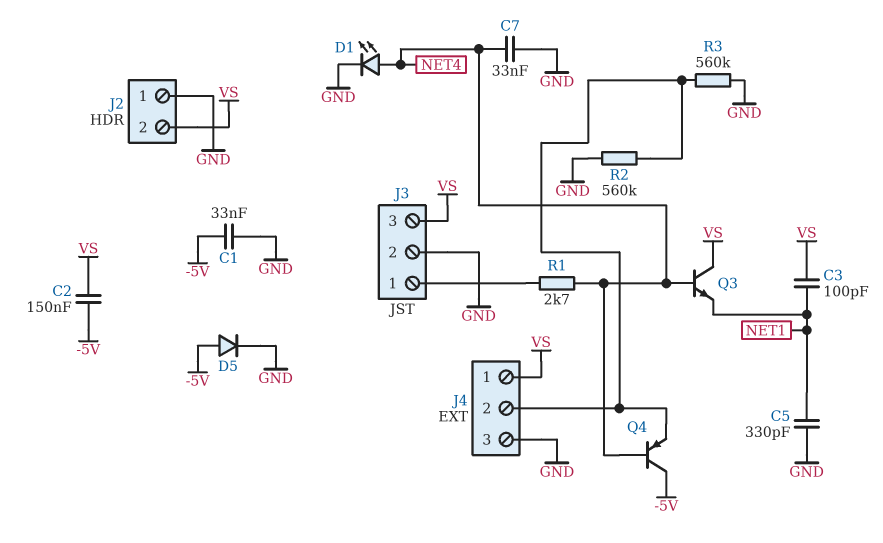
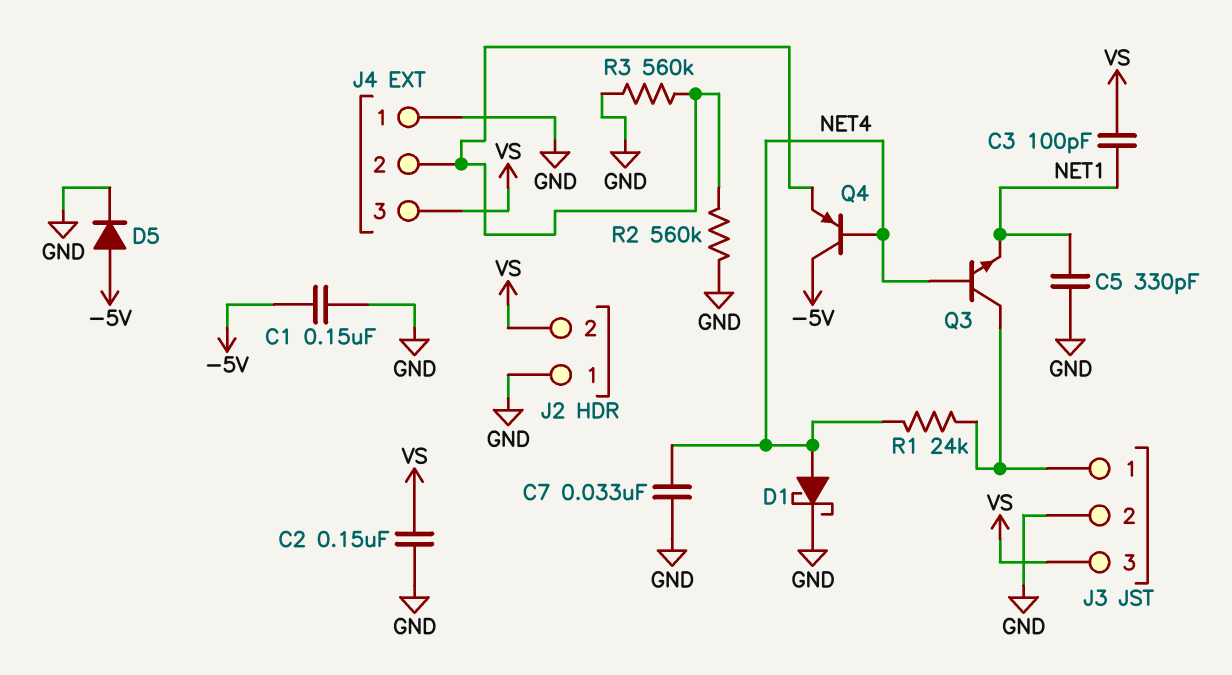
C1: 33nF (-5V, GND) -> 150nF (-5V, GND)
C2: 150nF (-5V, VS) -> 150nF (GND, VS)
D1: LED (A NET4, K GND) -> schottky (A NET4, K GND)
J4 pin 1: VS -> GND
J4 pin 3: GND -> VS
Q3: NPN (B NET4, C VS, E NET1) -> NPN (B NET4, C J3/1, E NET1)
R1: 2.7k (J3/1, NET4) -> 24k (J3/1, NET4)

